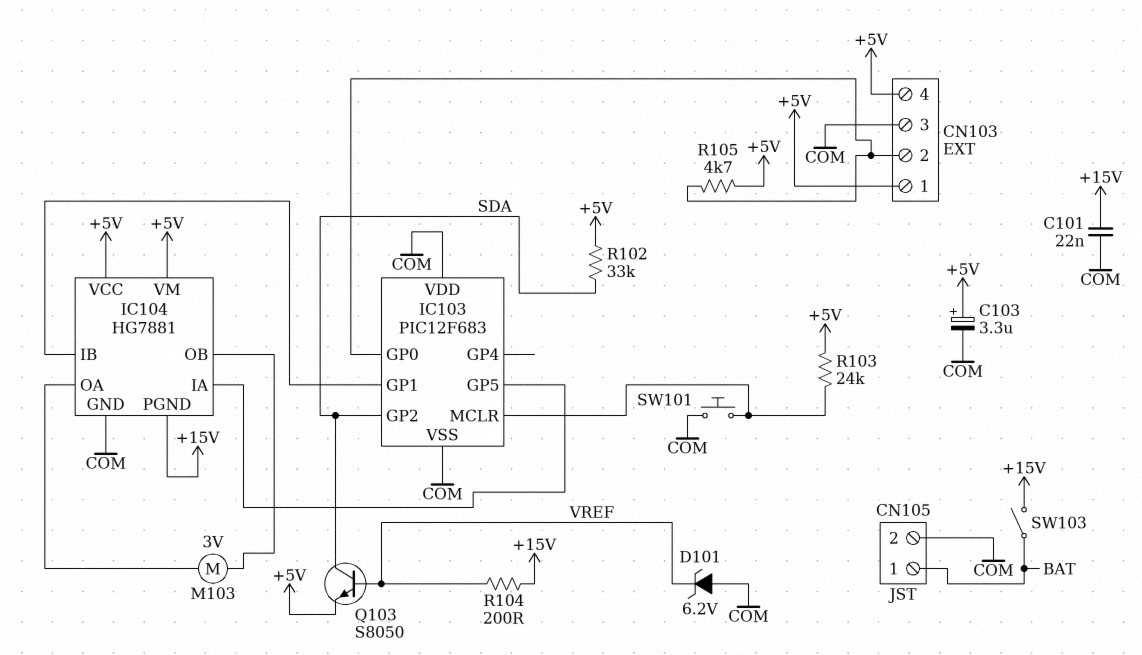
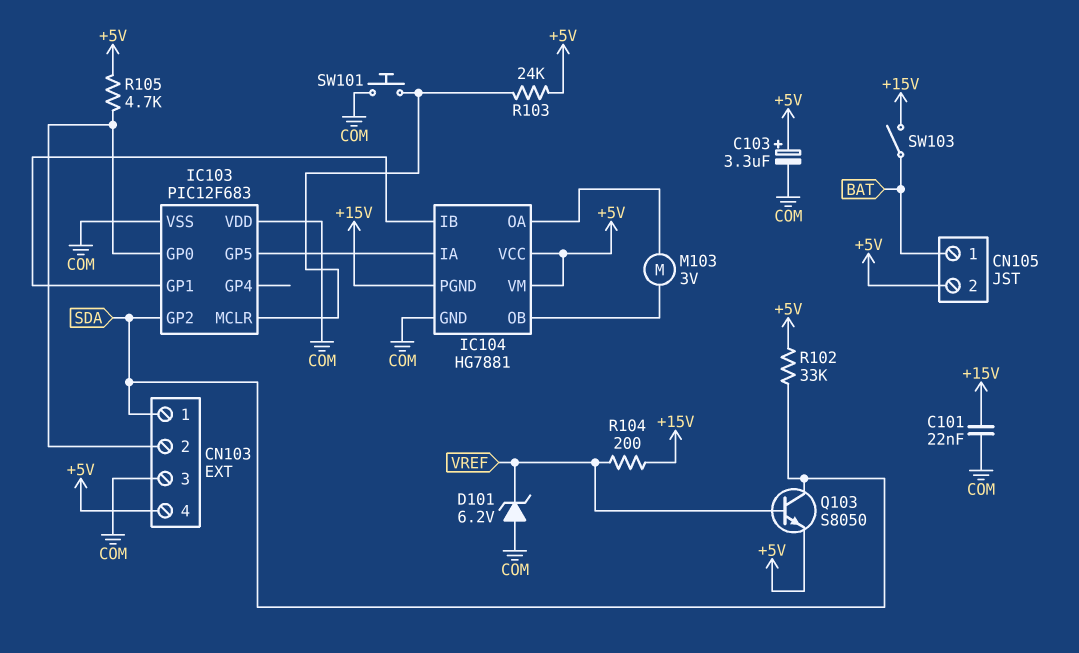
CN103 pin 1: +5V -> SDA
CN105 pin 2: COM -> +5V

